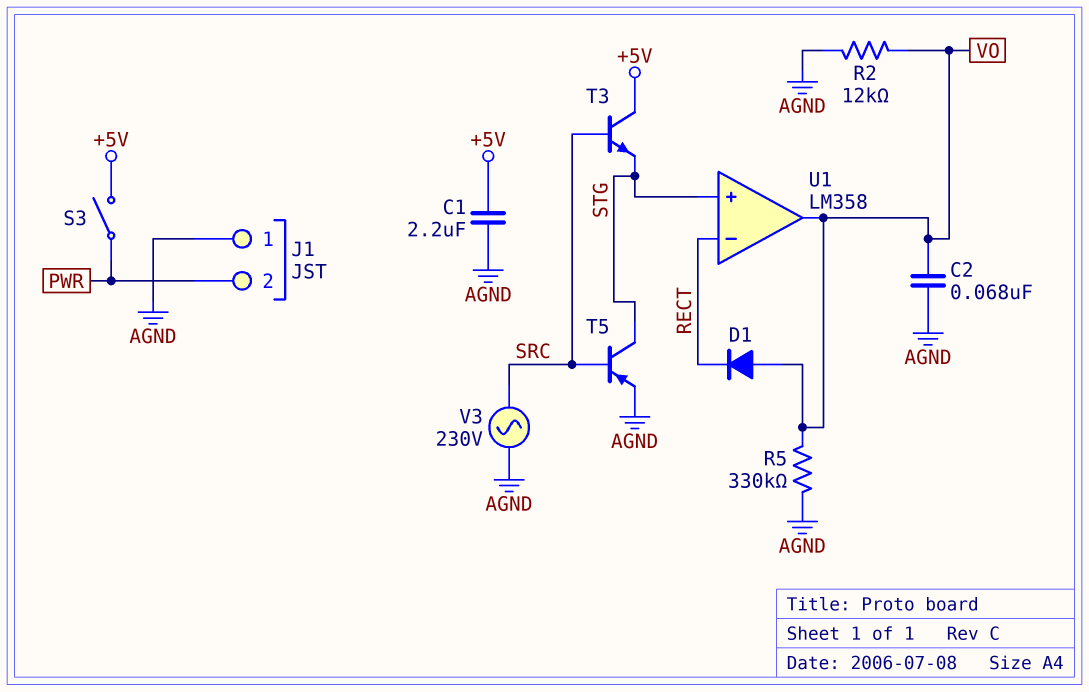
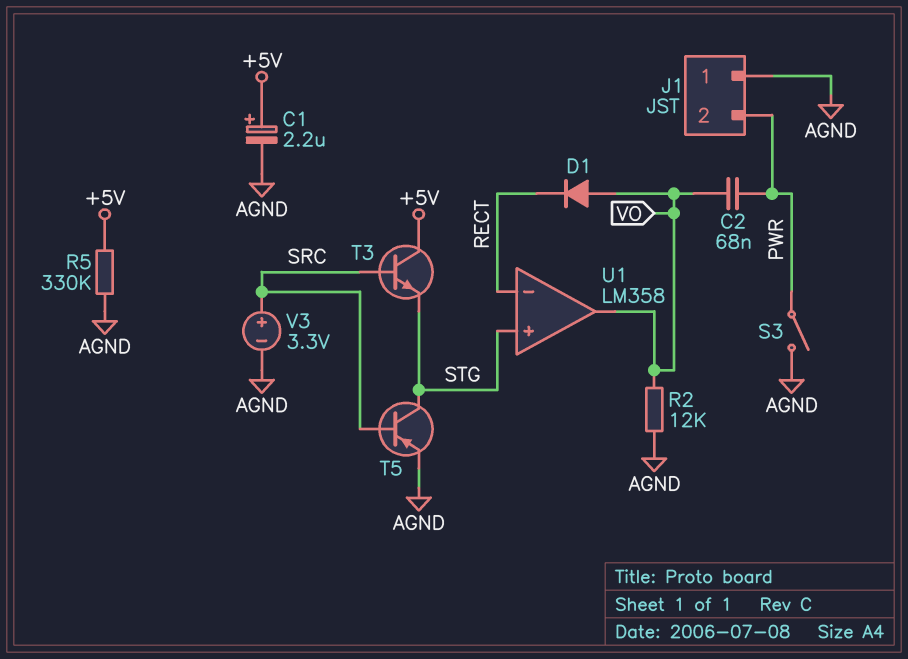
C1: 2.2uF (+5V, AGND) -> 2.2uF (plus +5V, minus AGND)
C2: 68nF (AGND, VO) -> 68nF (PWR, VO)
R5: 330k (AGND, VO) -> 330k (+5V, AGND)
S3: switch (+5V, PWR) -> switch (AGND, PWR)
V3: AC 230V (AGND, SRC) -> 3.3V (plus SRC, minus AGND)

